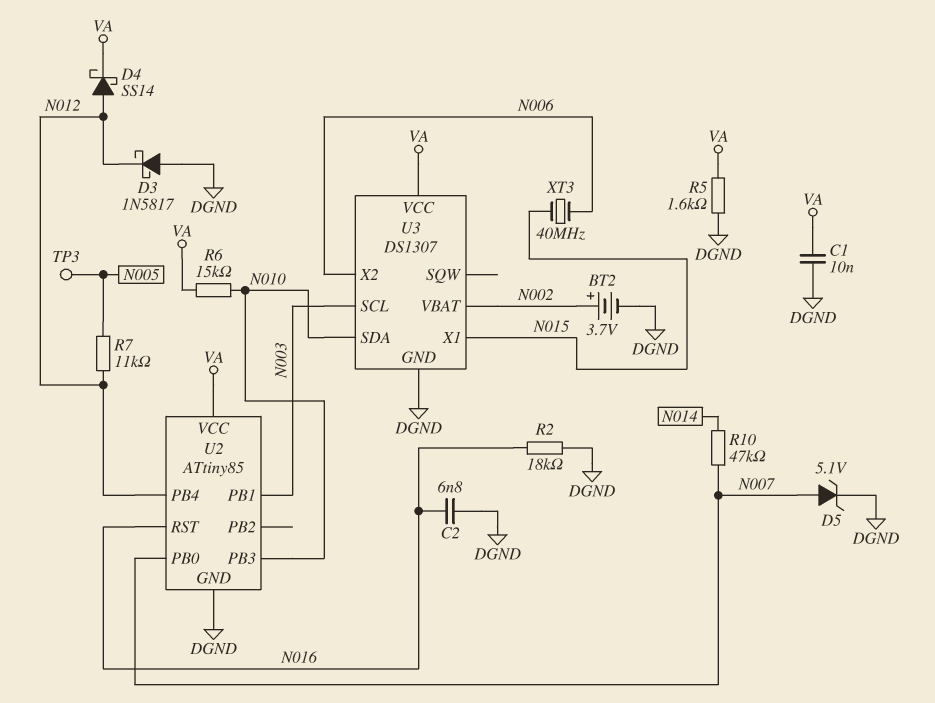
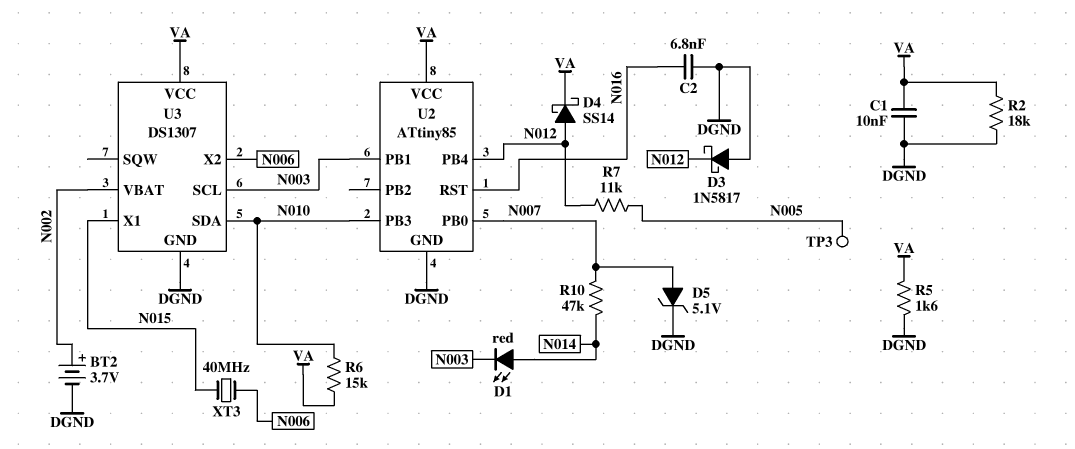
D1: none -> LED red (A N014, K N003)
R2: 18k (DGND, N016) -> 18k (DGND, VA)

